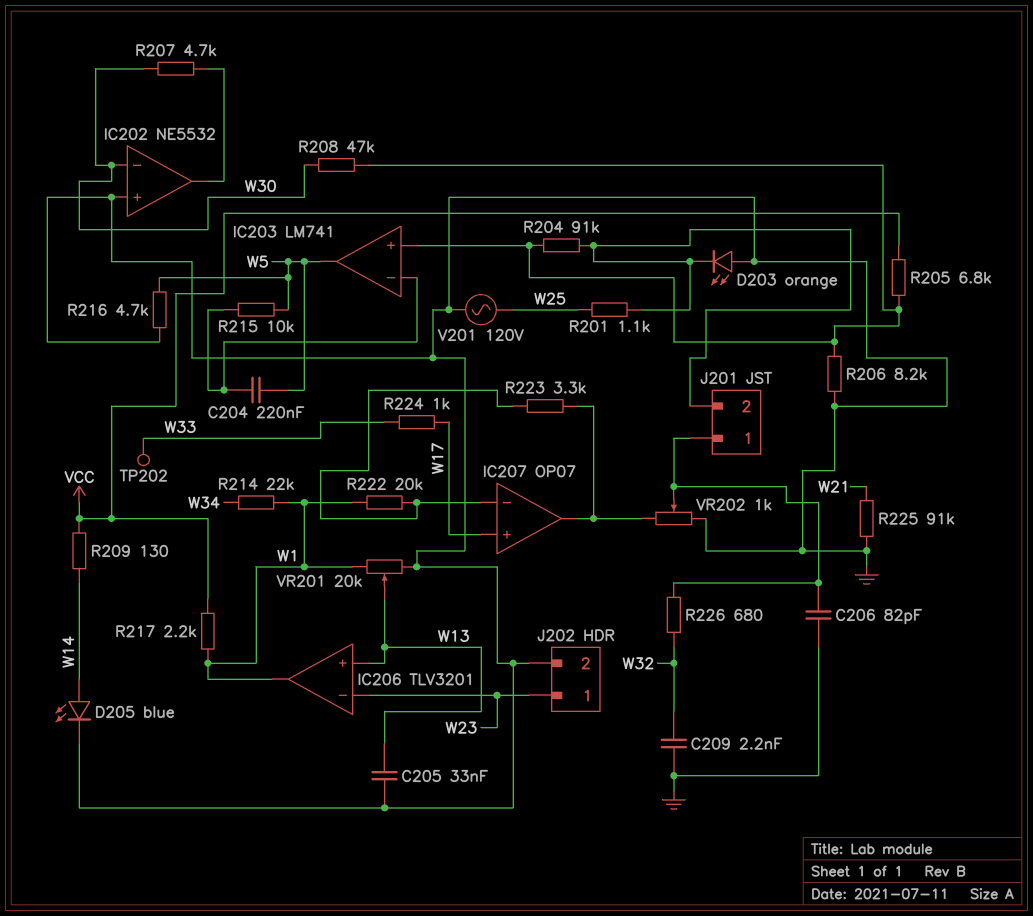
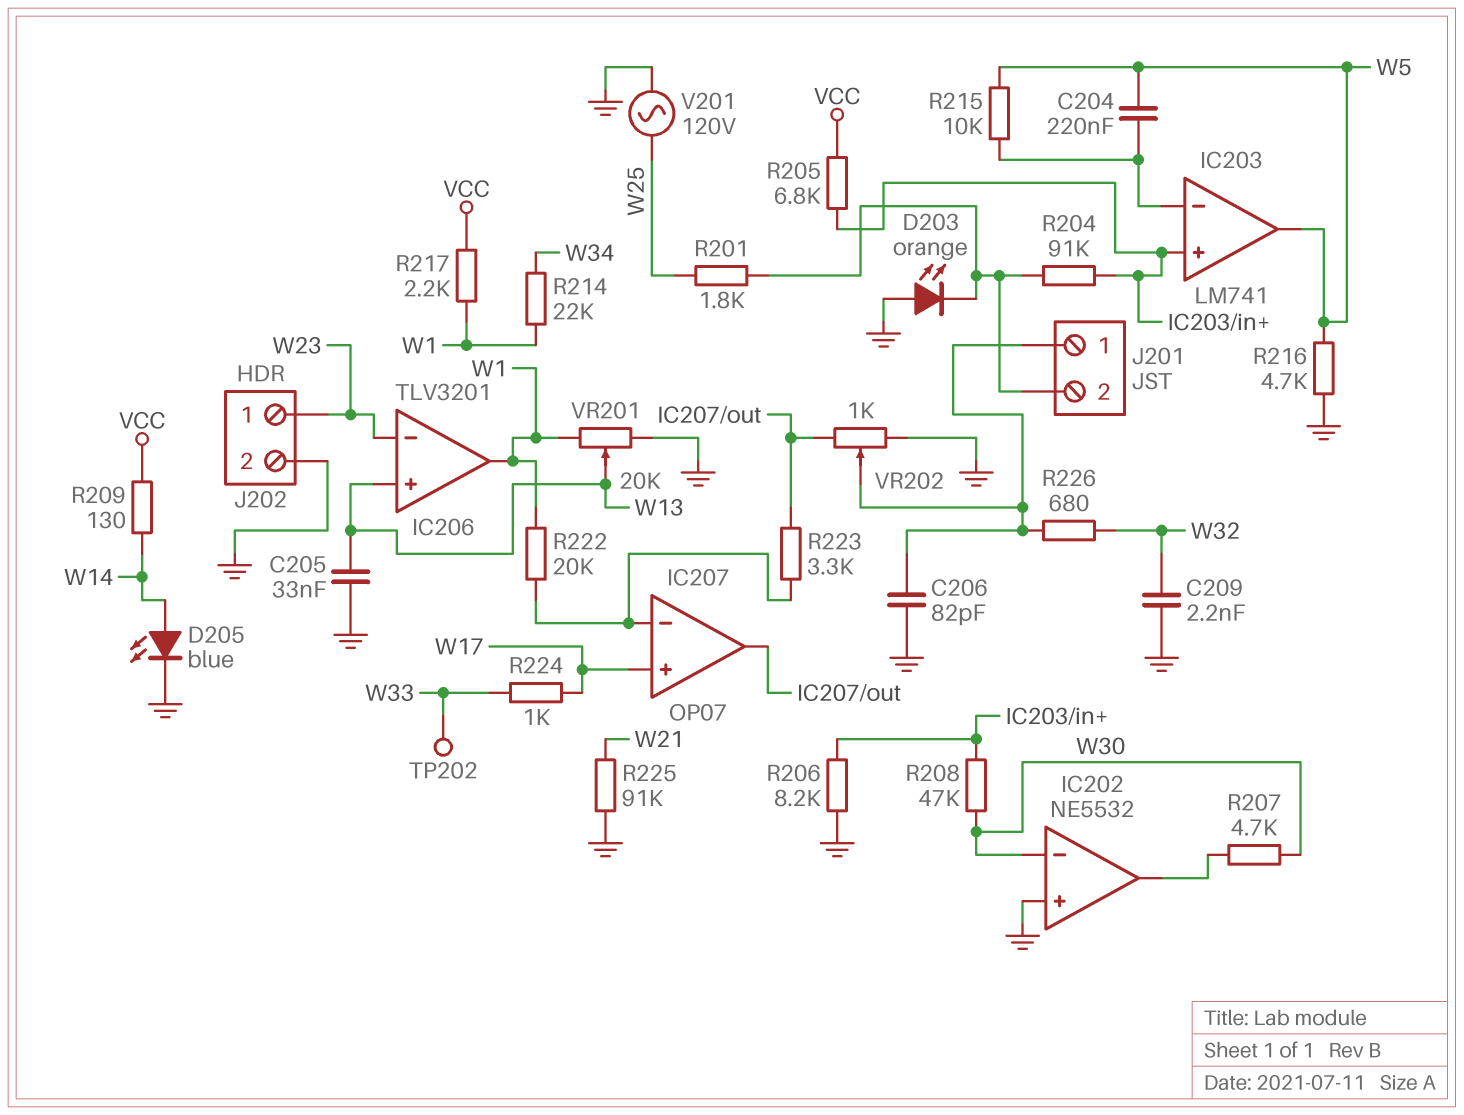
R201: 1.1k (J201/2, W25) -> 1.8k (J201/2, W25)

